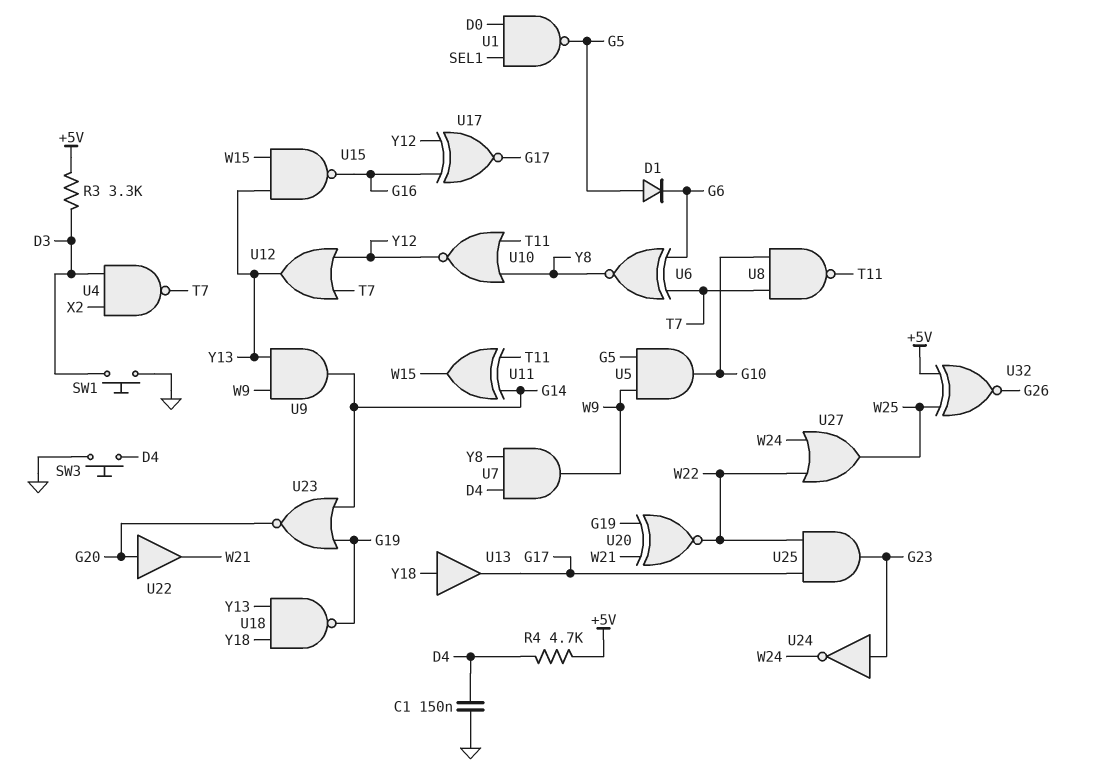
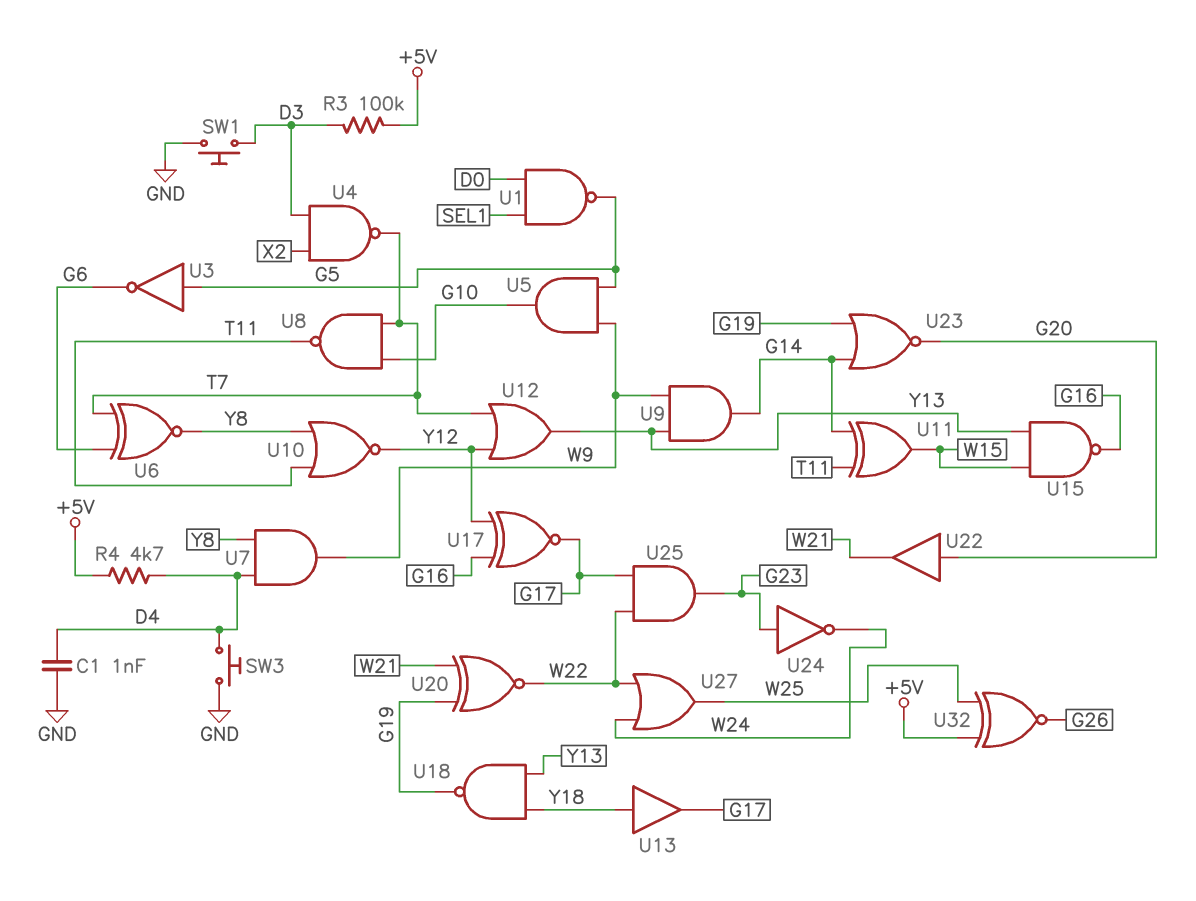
C1: 150nF (D4, GND) -> 1nF (D4, GND)
D1: diode (A G5, K G6) -> none
R3: 3.3k (+5V, D3) -> 100k (+5V, D3)
U3: none -> NOT (in G5, out G6)

